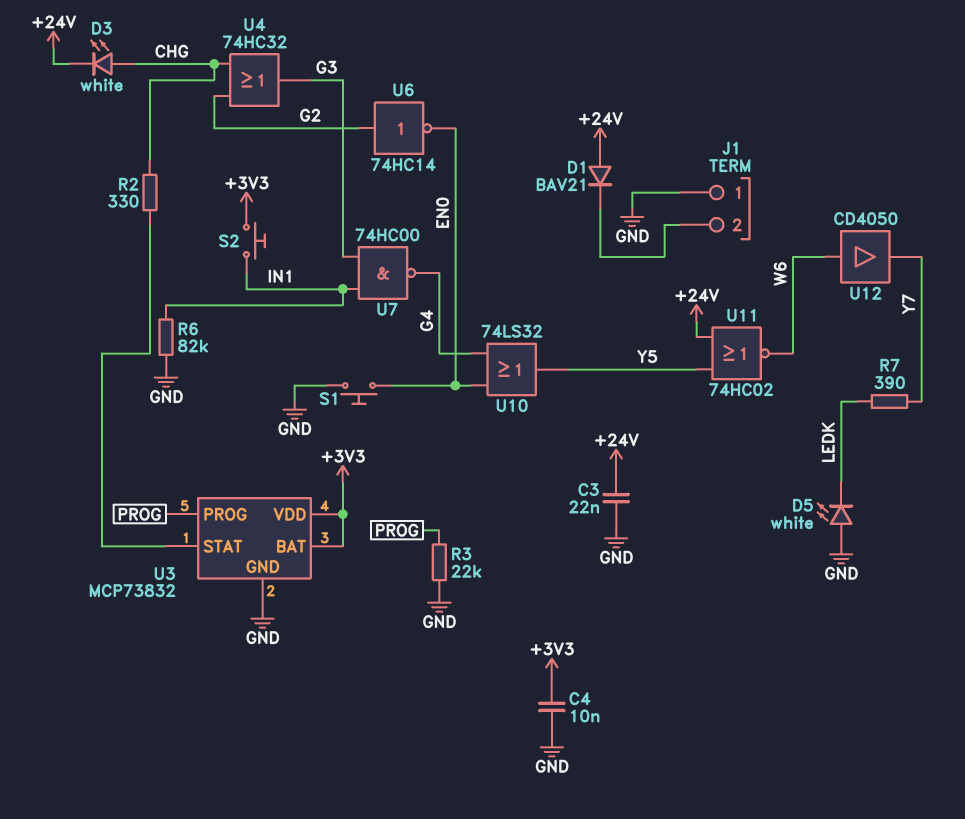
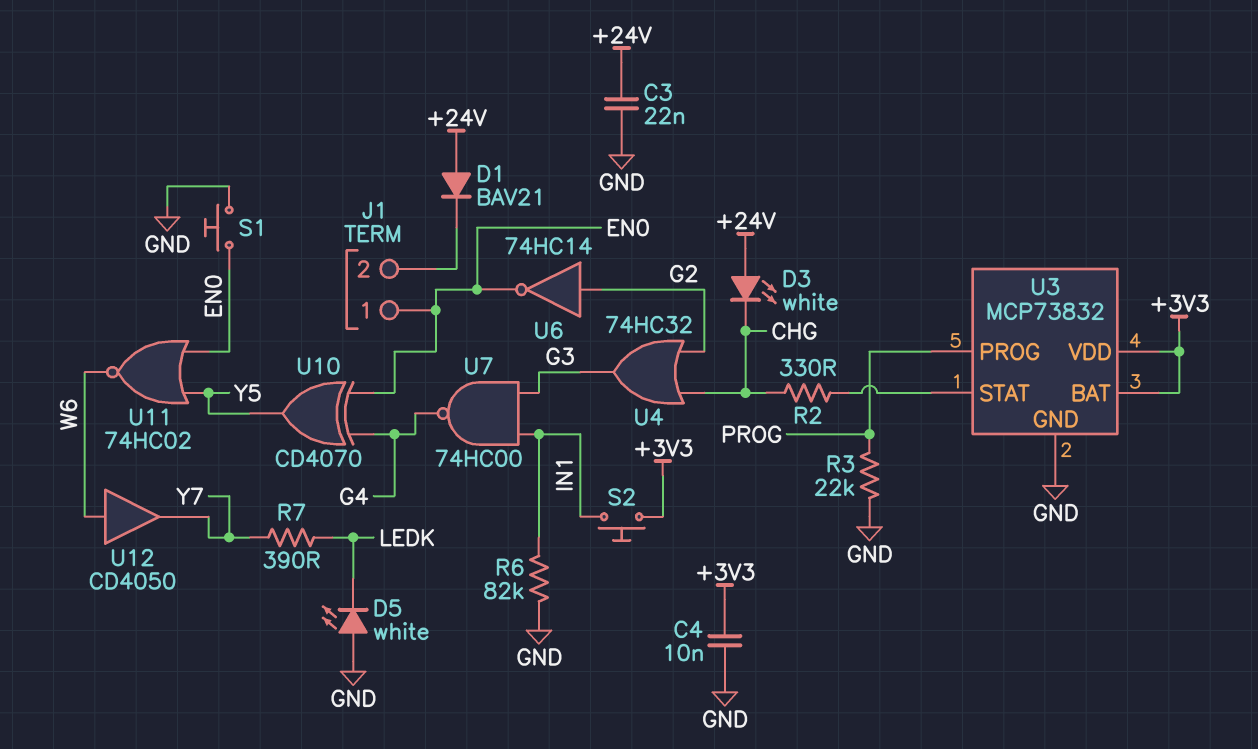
D3: LED white (A CHG, K +24V) -> LED white (A +24V, K CHG)
J1 pin 1: GND -> EN0
U10: OR 74LS32 (in EN0, in G4, out Y5) -> XOR CD4070 (in EN0, in G4, out Y5)
U11: NOR 74HC02 (in +24V, in Y5, out W6) -> NOR 74HC02 (in EN0, in Y5, out W6)

